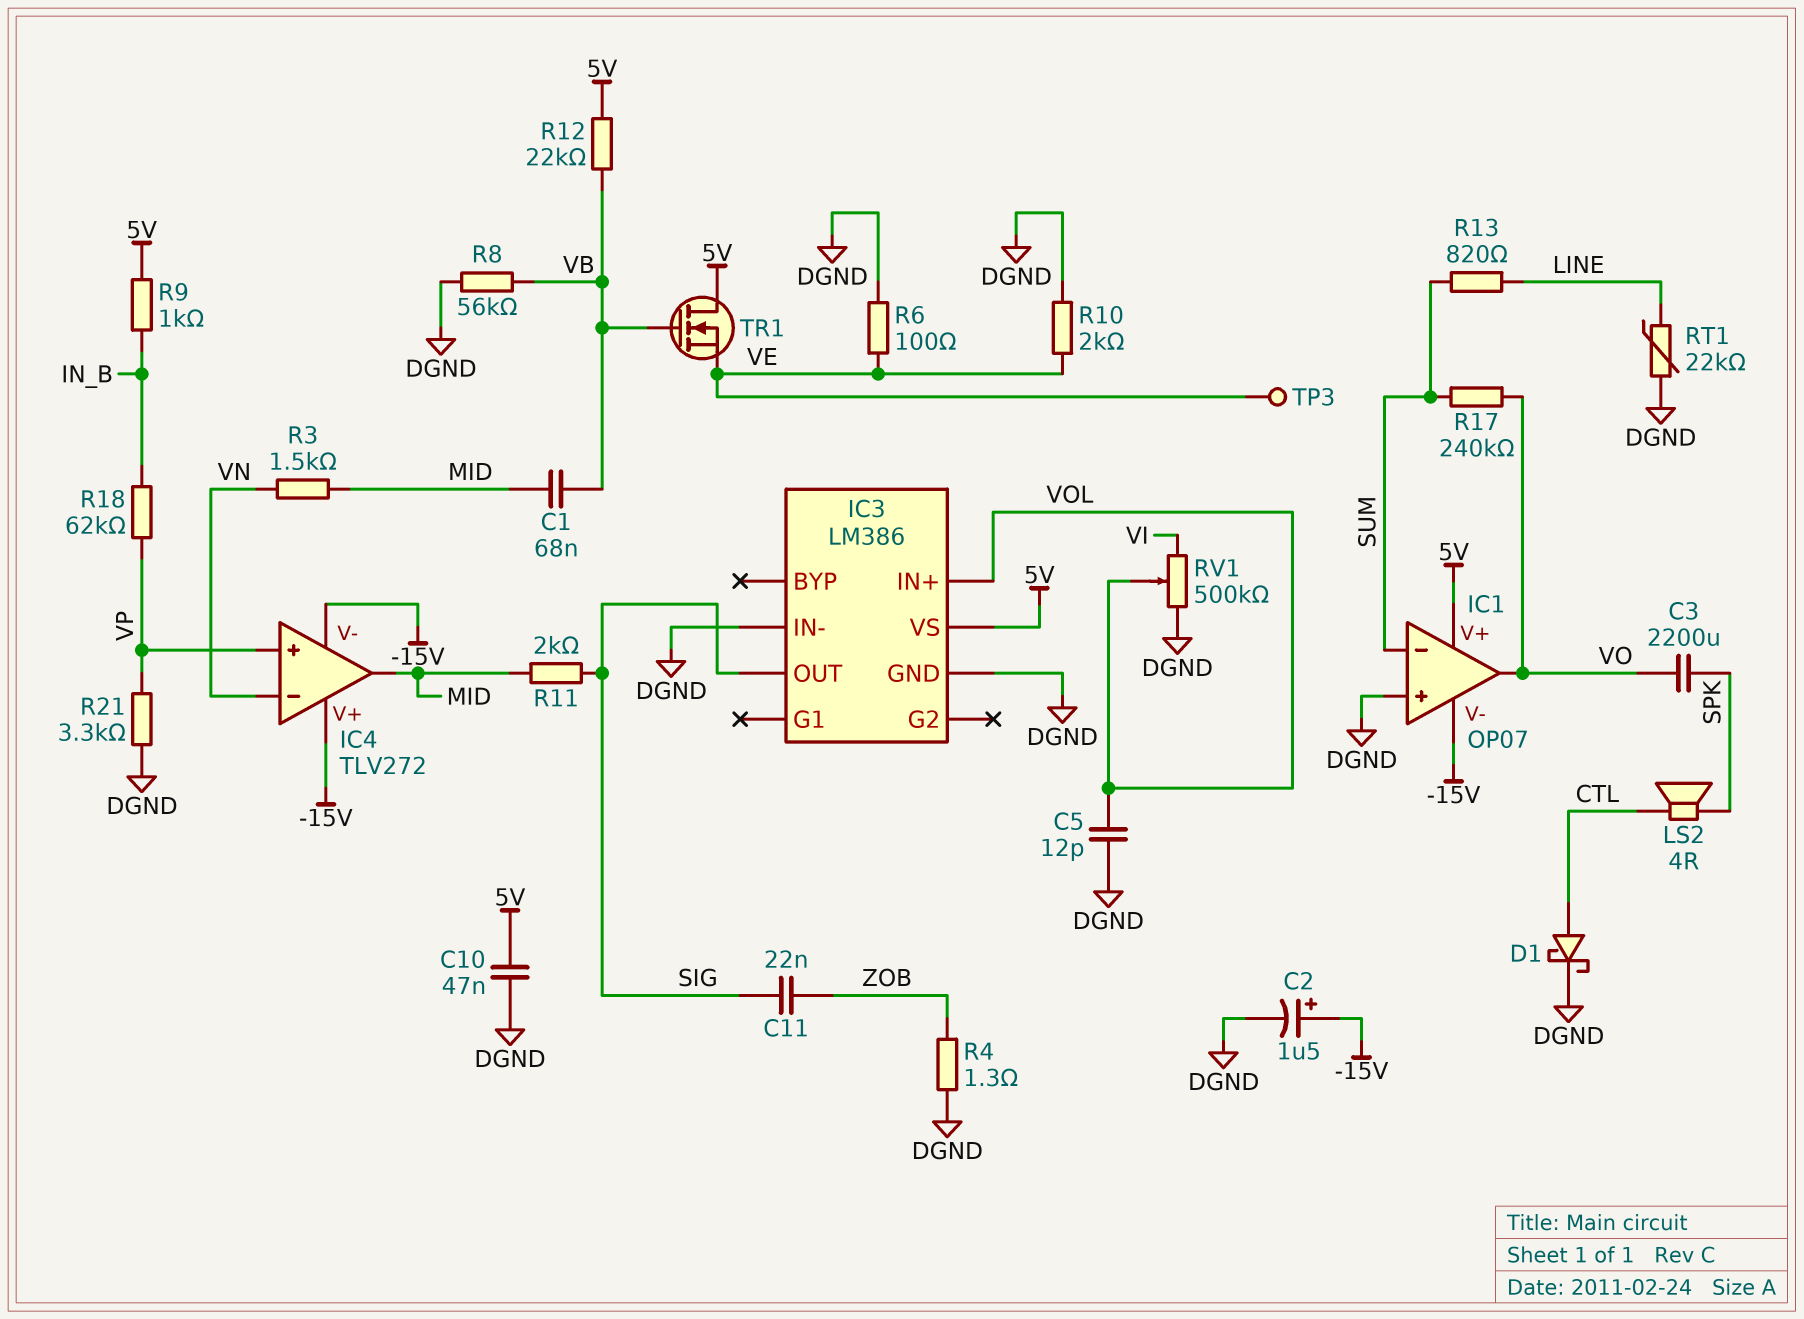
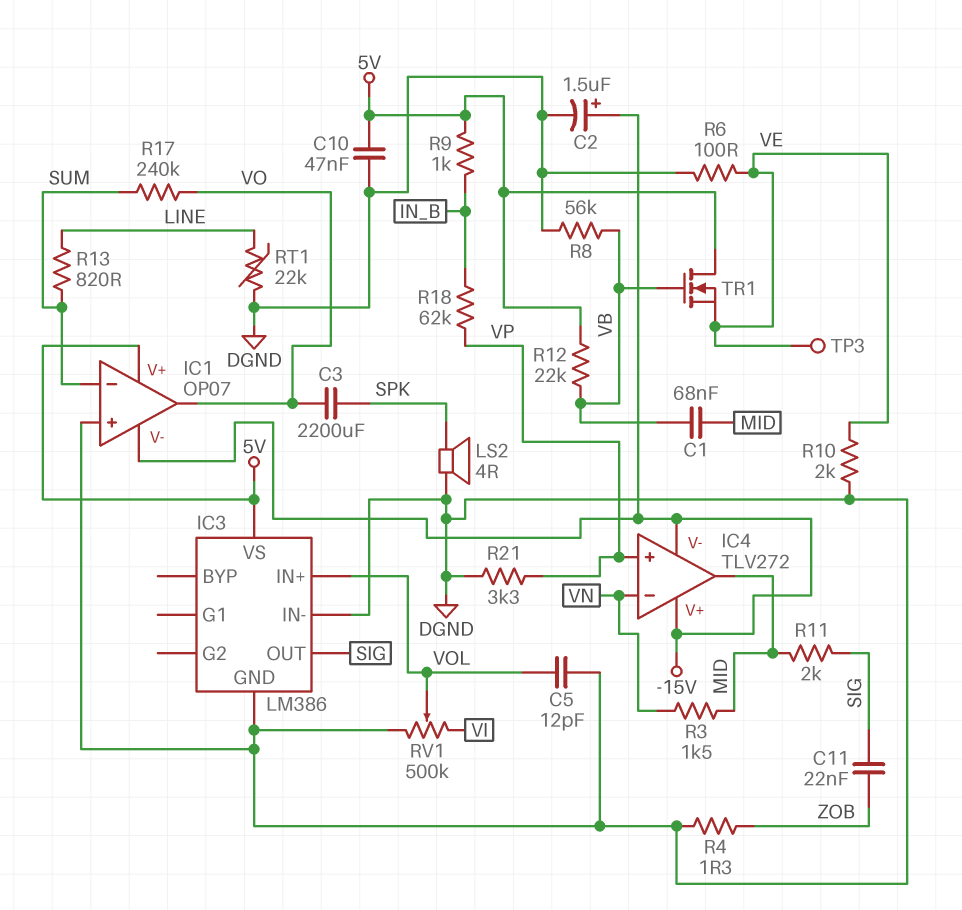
D1: schottky (A CTL, K DGND) -> none
LS2: speaker 4R (CTL, SPK) -> speaker 4R (DGND, SPK)

